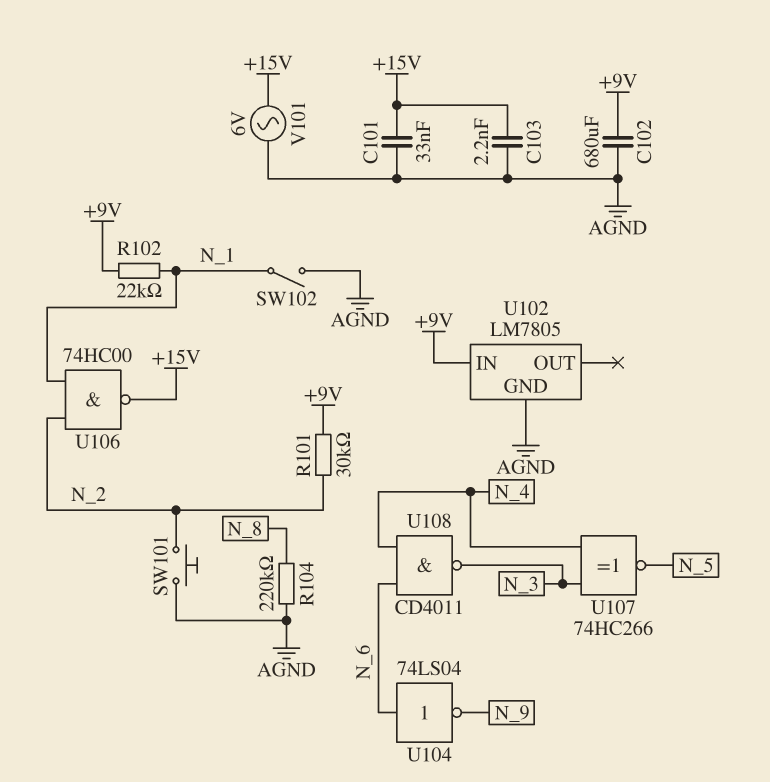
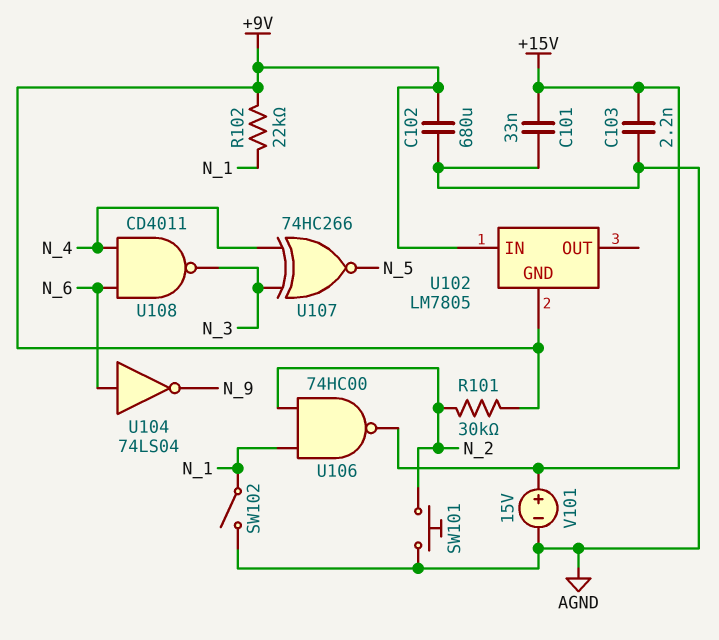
R104: 220k (AGND, N_8) -> none
U102 pin GND: AGND -> +9V
V101: AC 6V (+15V, AGND) -> 15V (plus +15V, minus AGND)

